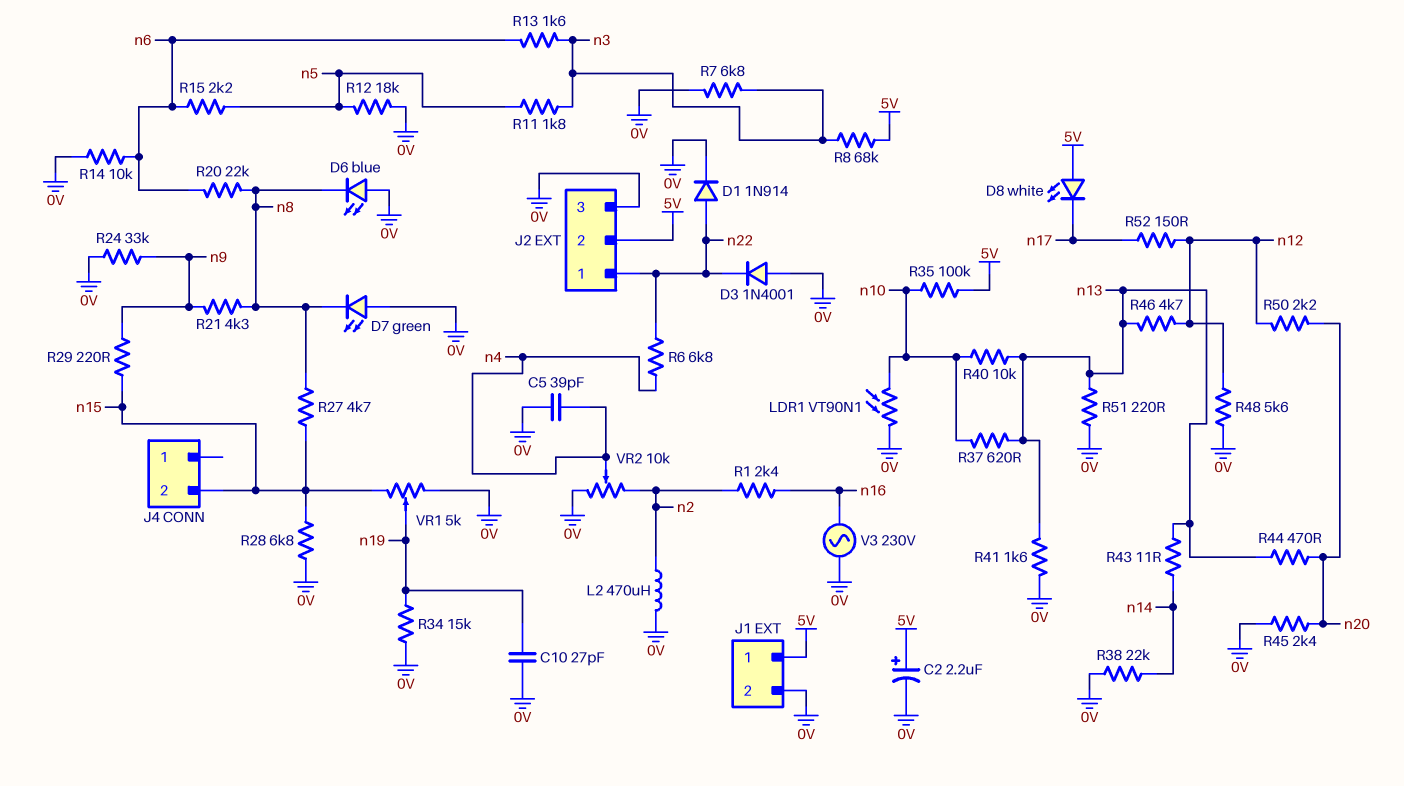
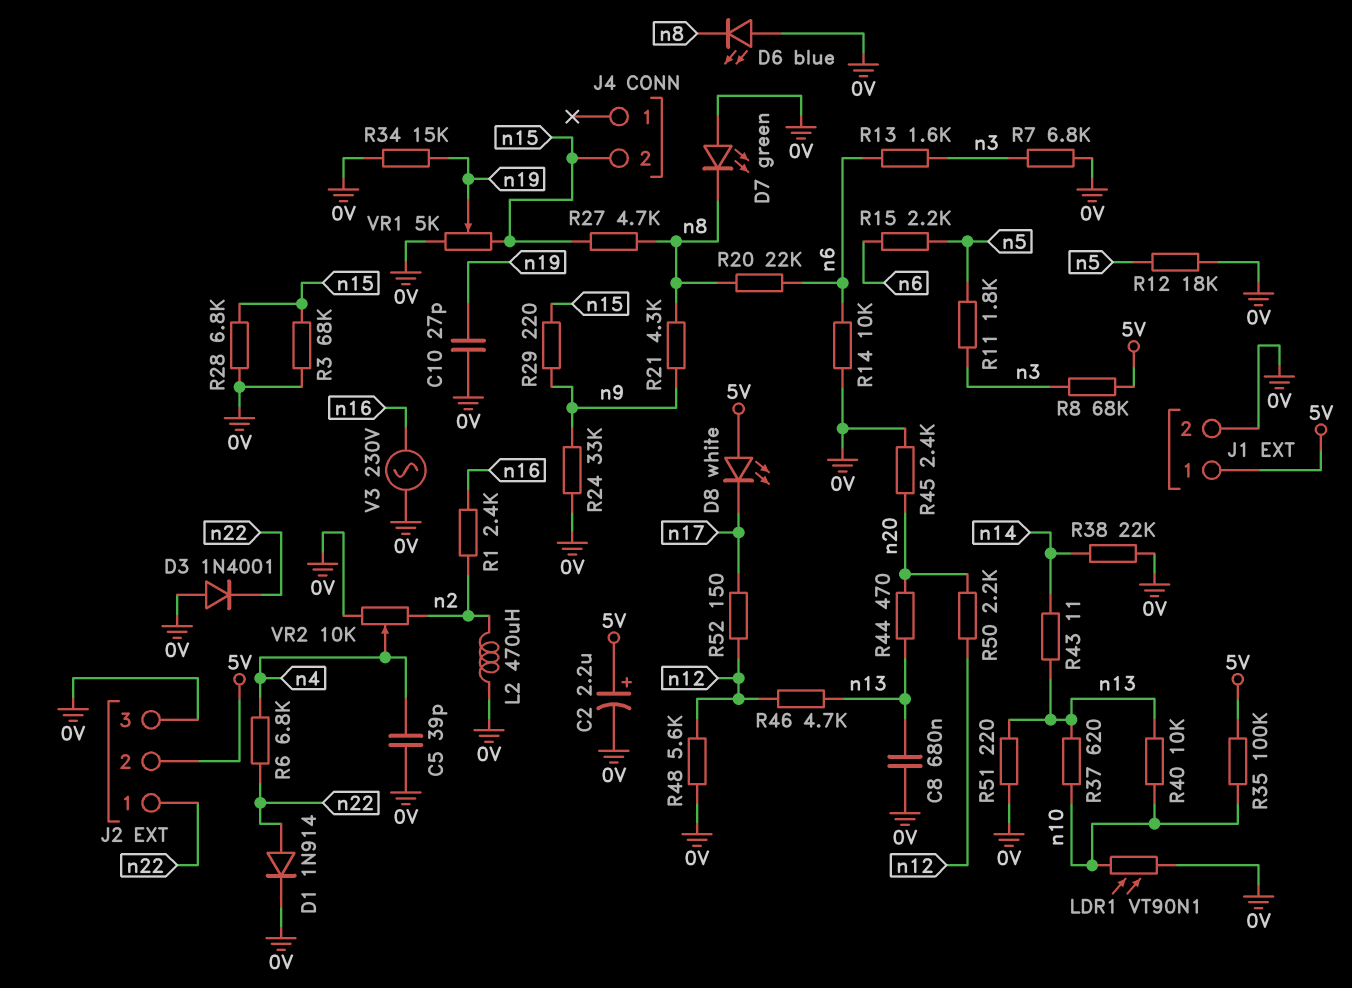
C8: none -> 680nF (0V, n13)
R3: none -> 68k (0V, n15)
R41: 1.6k (0V, n13) -> none

